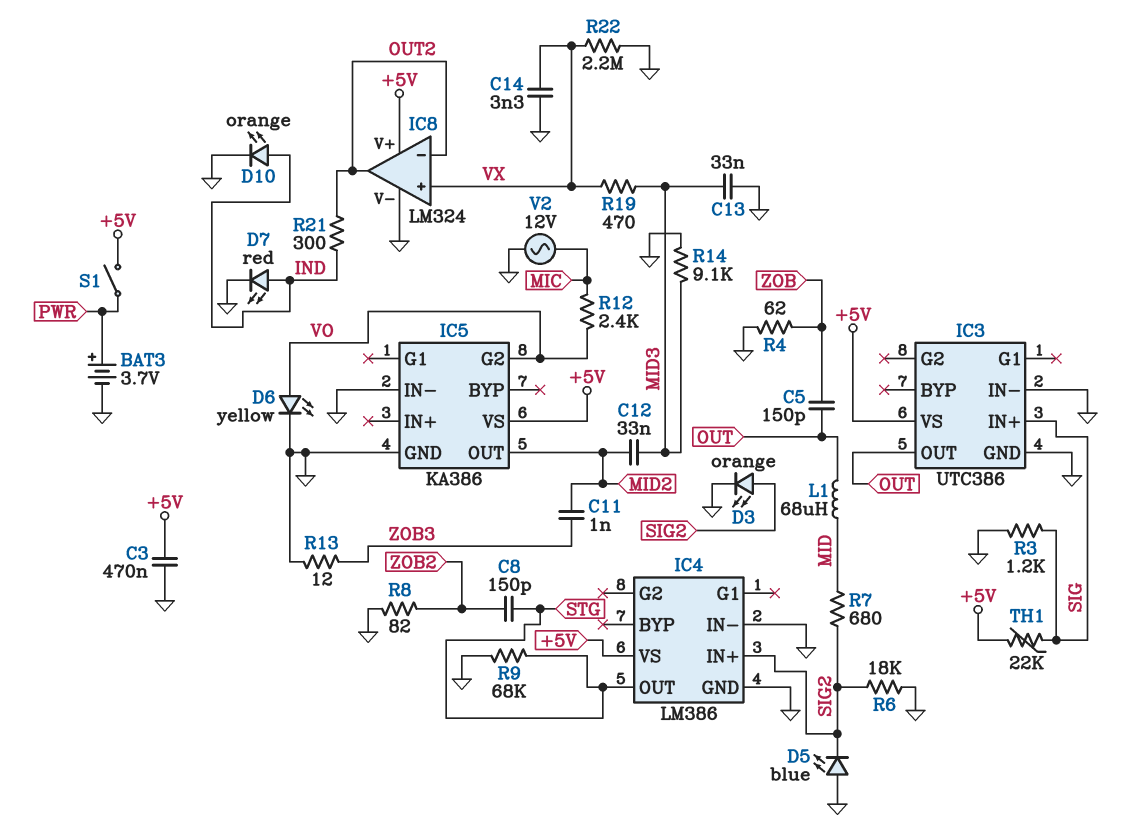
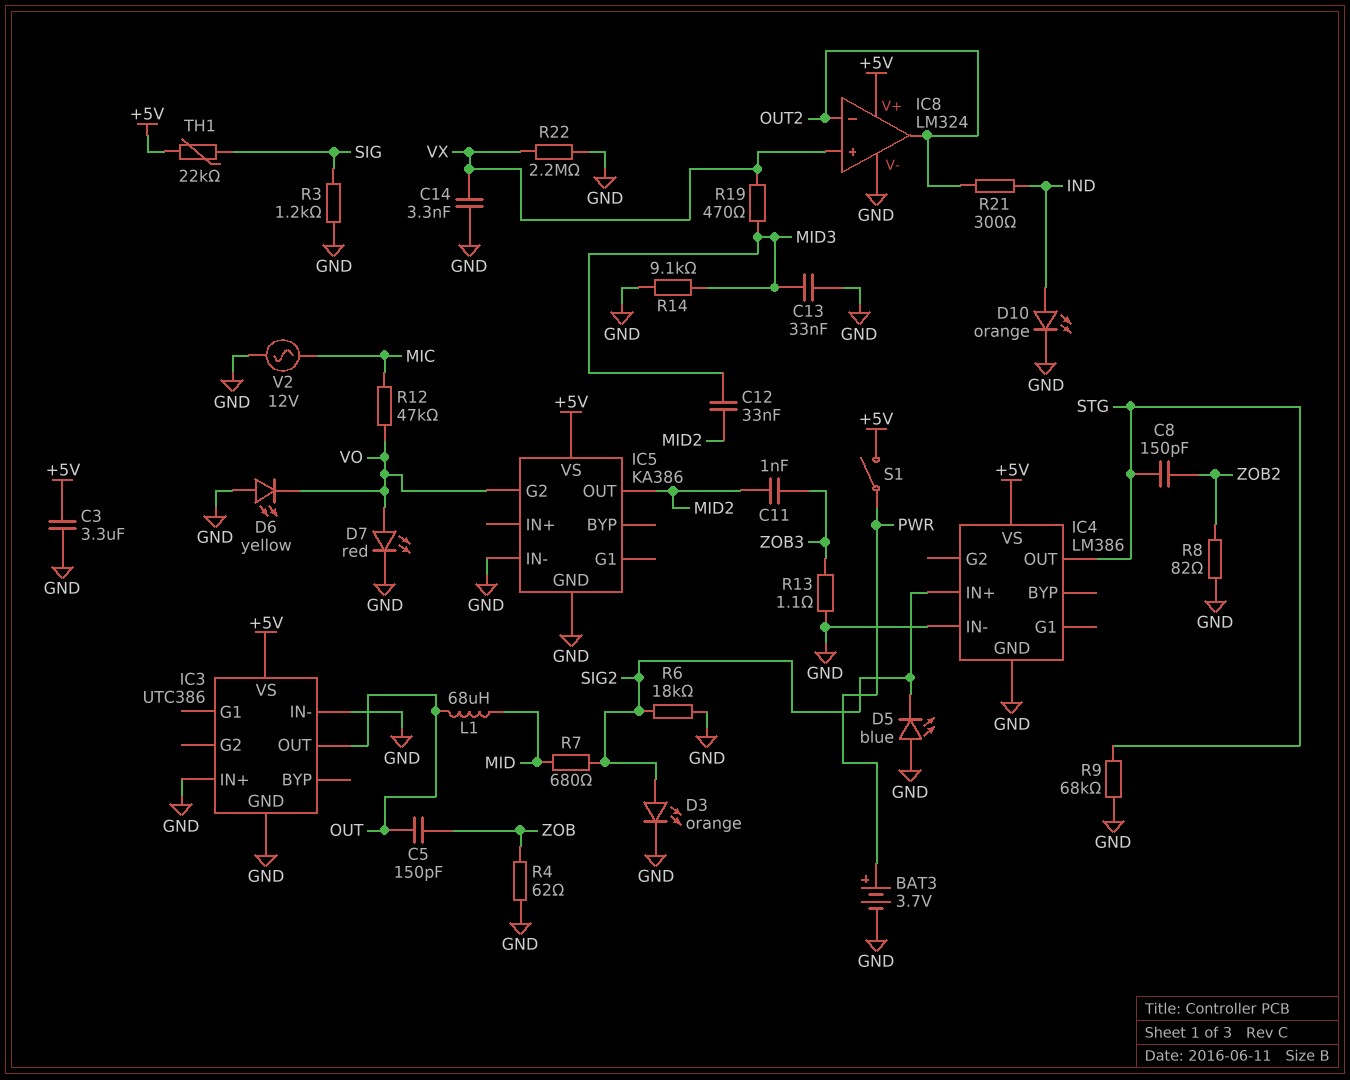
C3: 470nF (+5V, GND) -> 3.3uF (+5V, GND)
D6: LED yellow (A VO, K GND) -> LED yellow (A GND, K VO)
D7: LED red (A IND, K GND) -> LED red (A VO, K GND)
IC3 pin IN+: SIG -> GND
R12: 2.4k (MIC, VO) -> 47k (MIC, VO)
R13: 12 (GND, ZOB3) -> 1.1 (GND, ZOB3)

